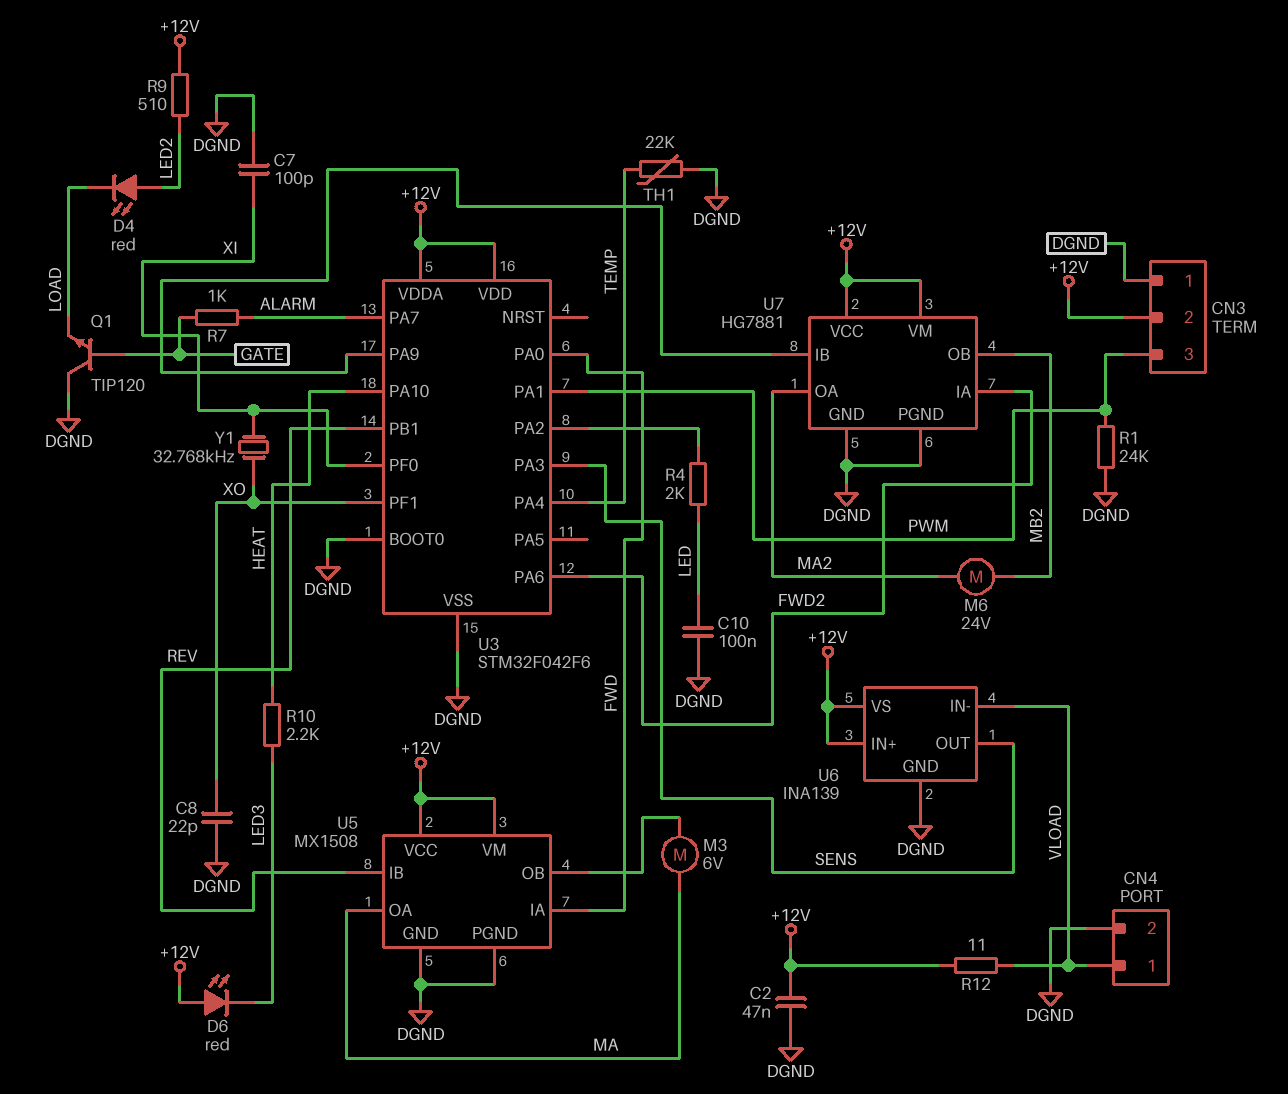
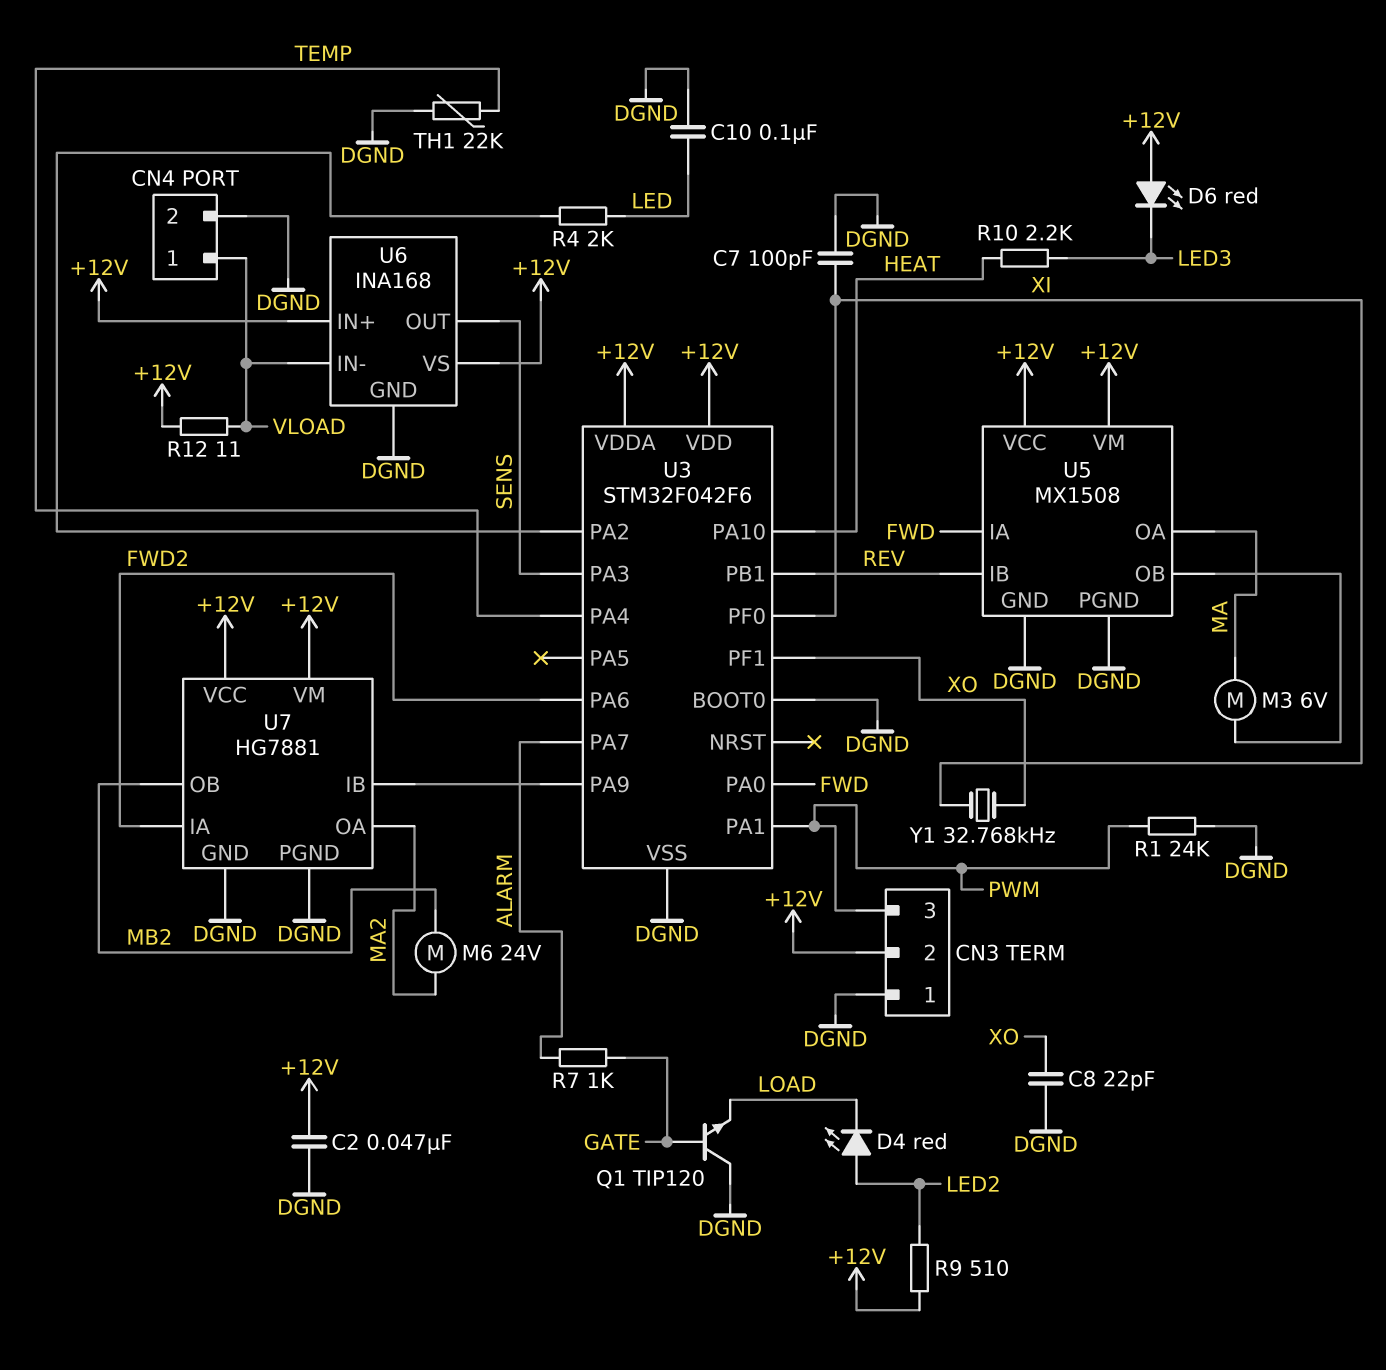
U6: INA139 -> INA168

